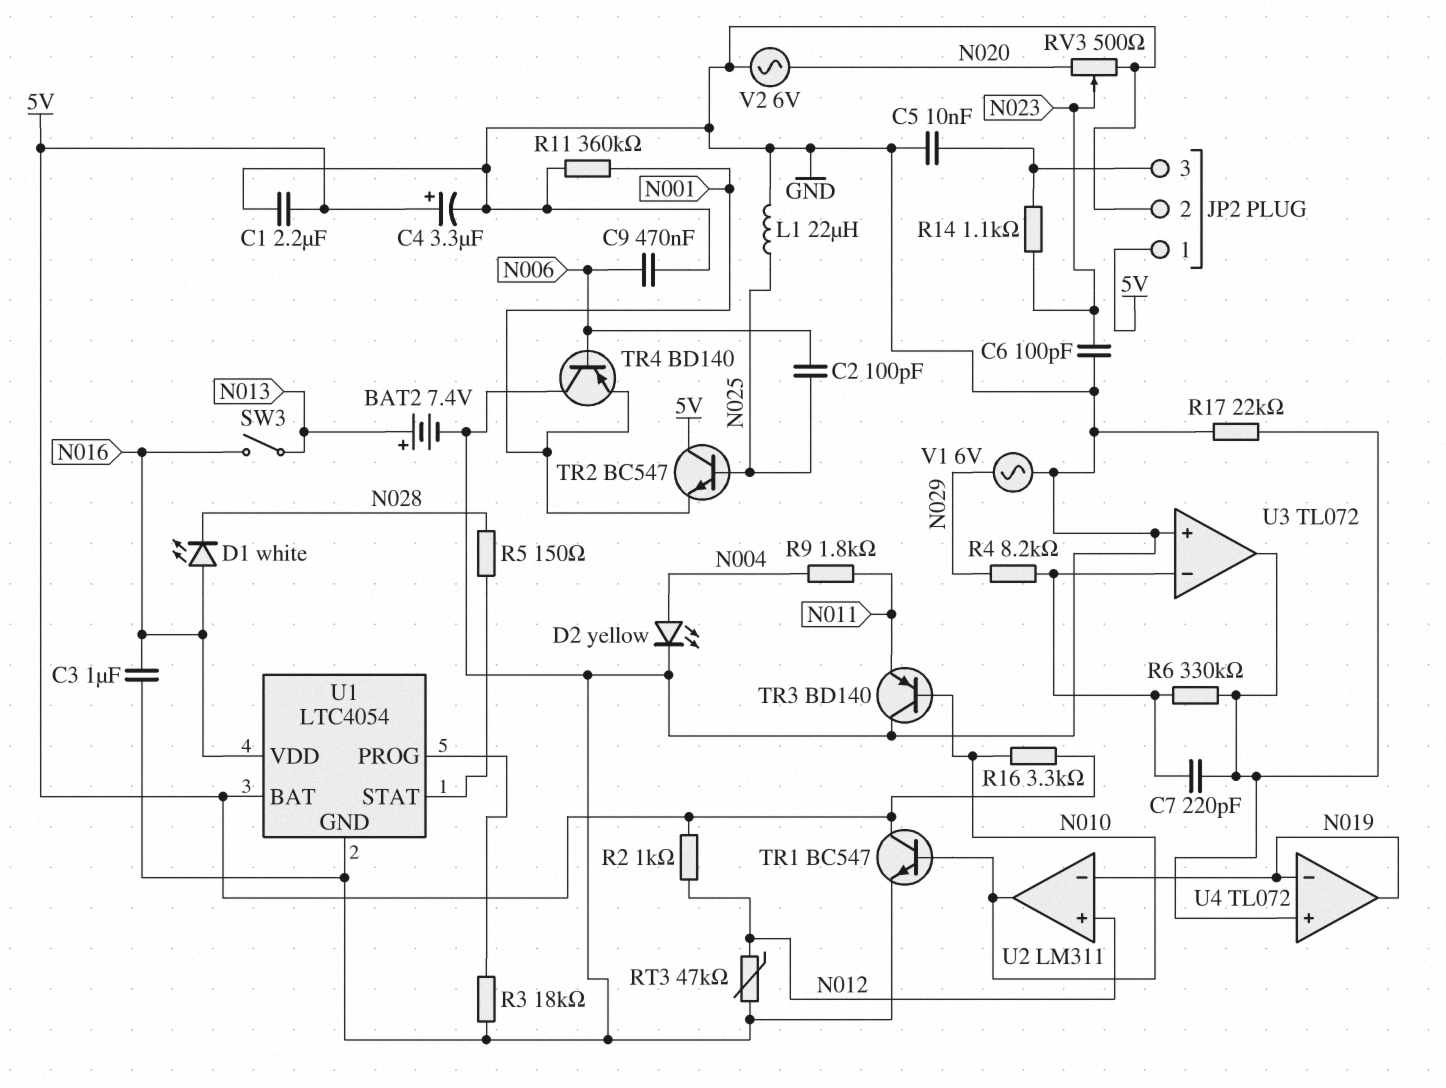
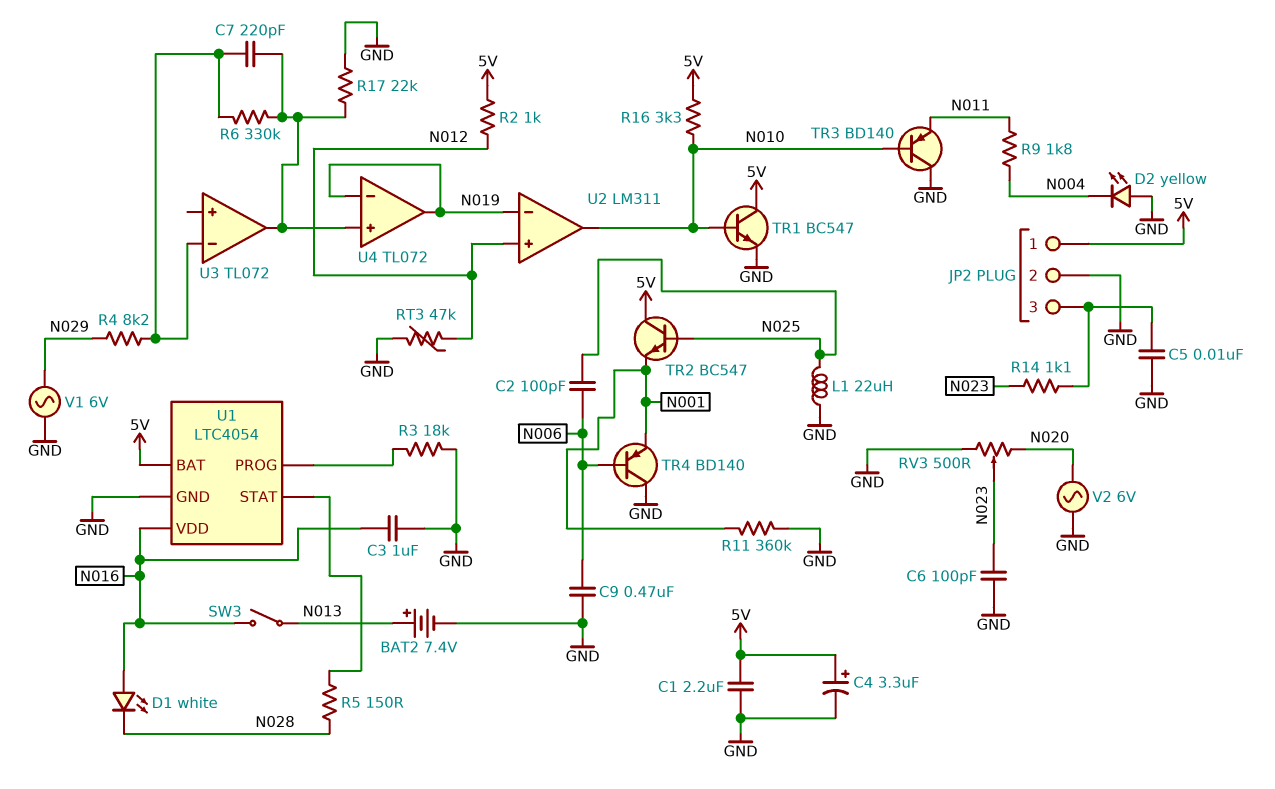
D2: LED yellow (A N004, K GND) -> LED yellow (A GND, K N004)
U3 pin in+: GND -> none

